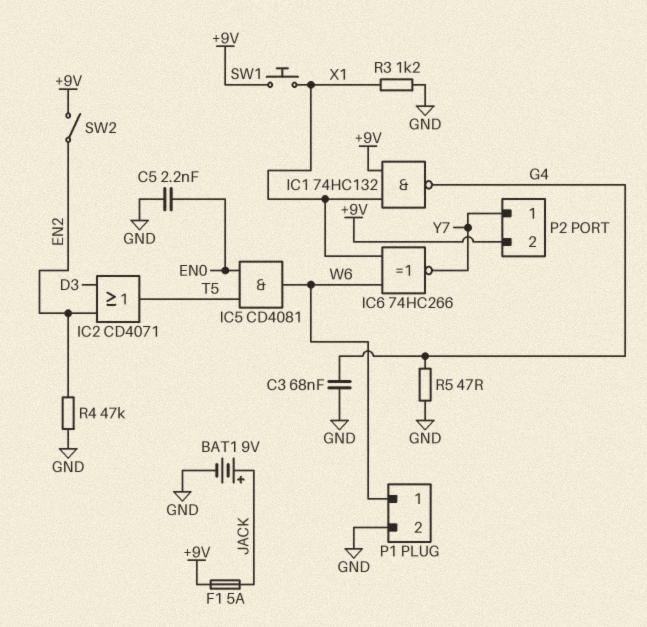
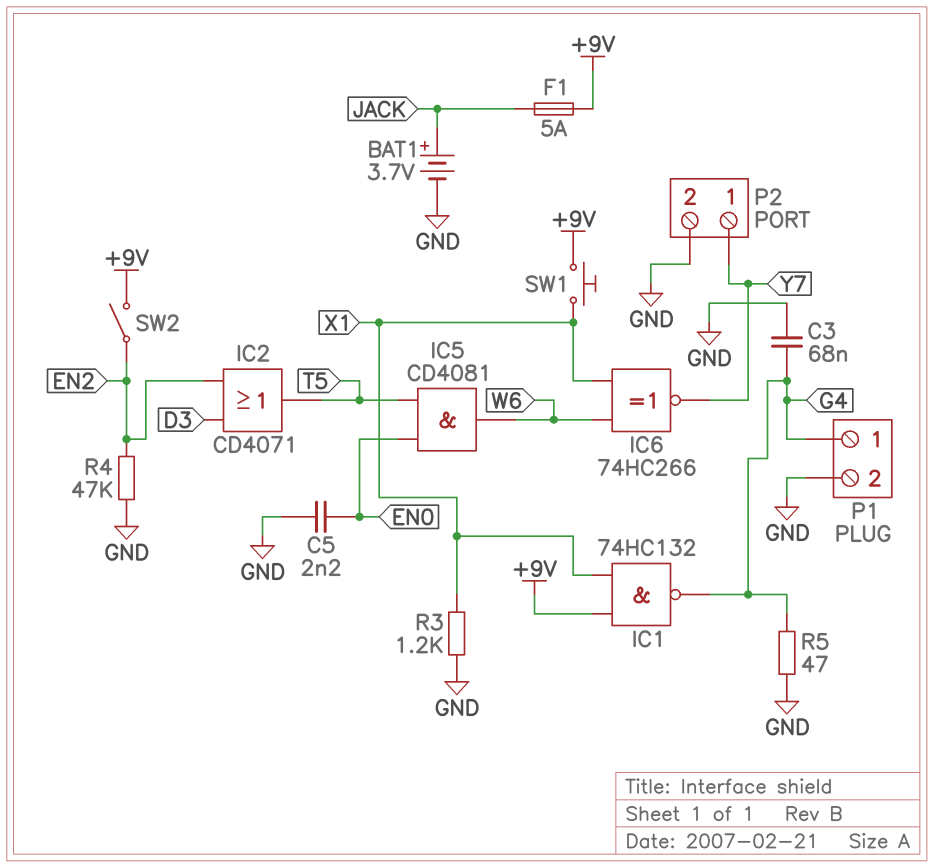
BAT1: 9V (plus JACK, minus GND) -> 3.7V (plus JACK, minus GND)
P1 pin 1: W6 -> G4
P2 pin 2: +9V -> GND

